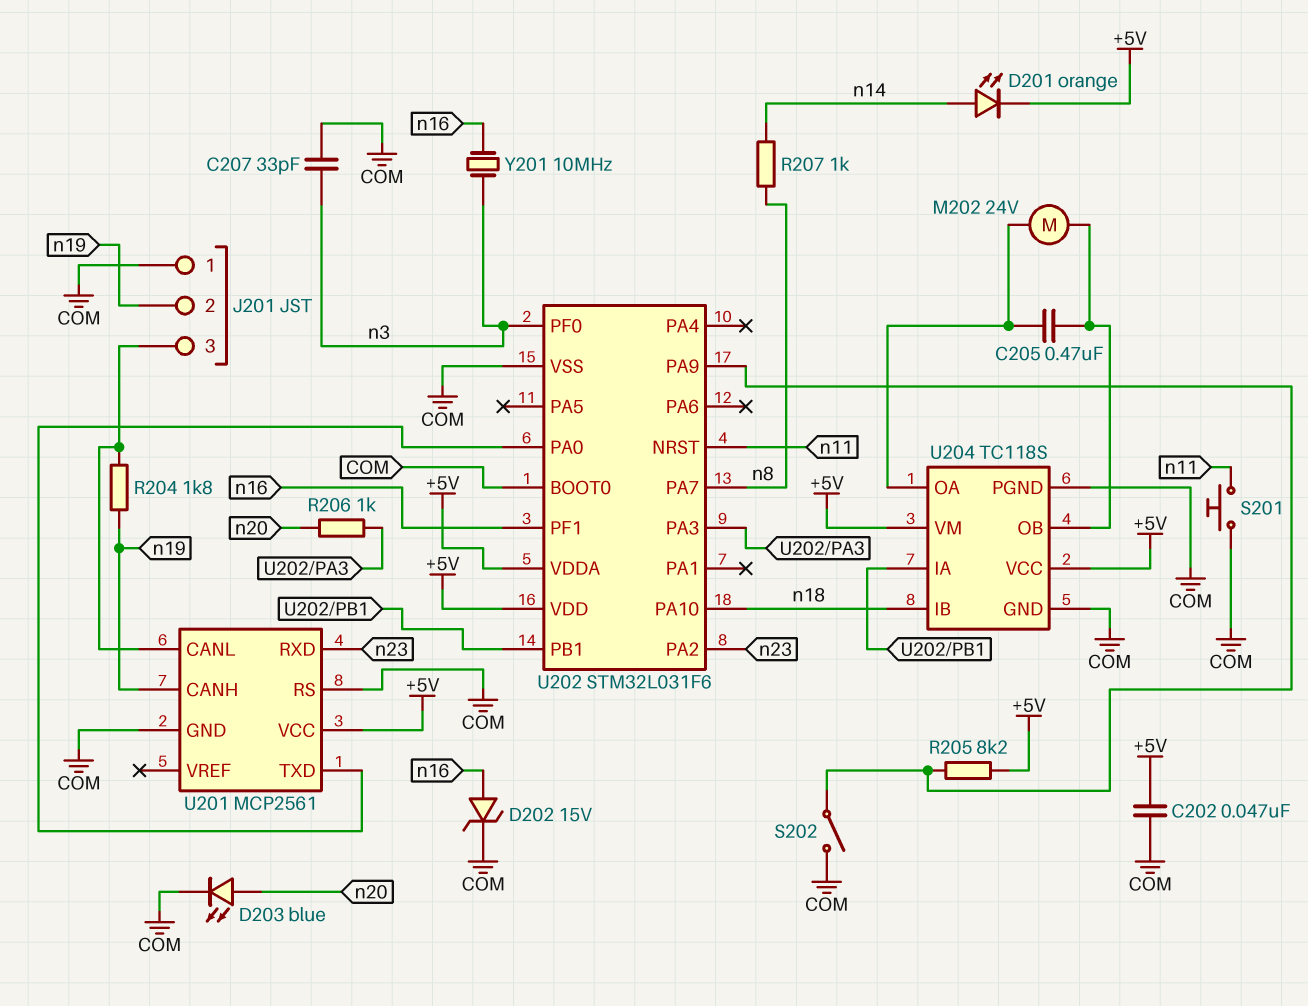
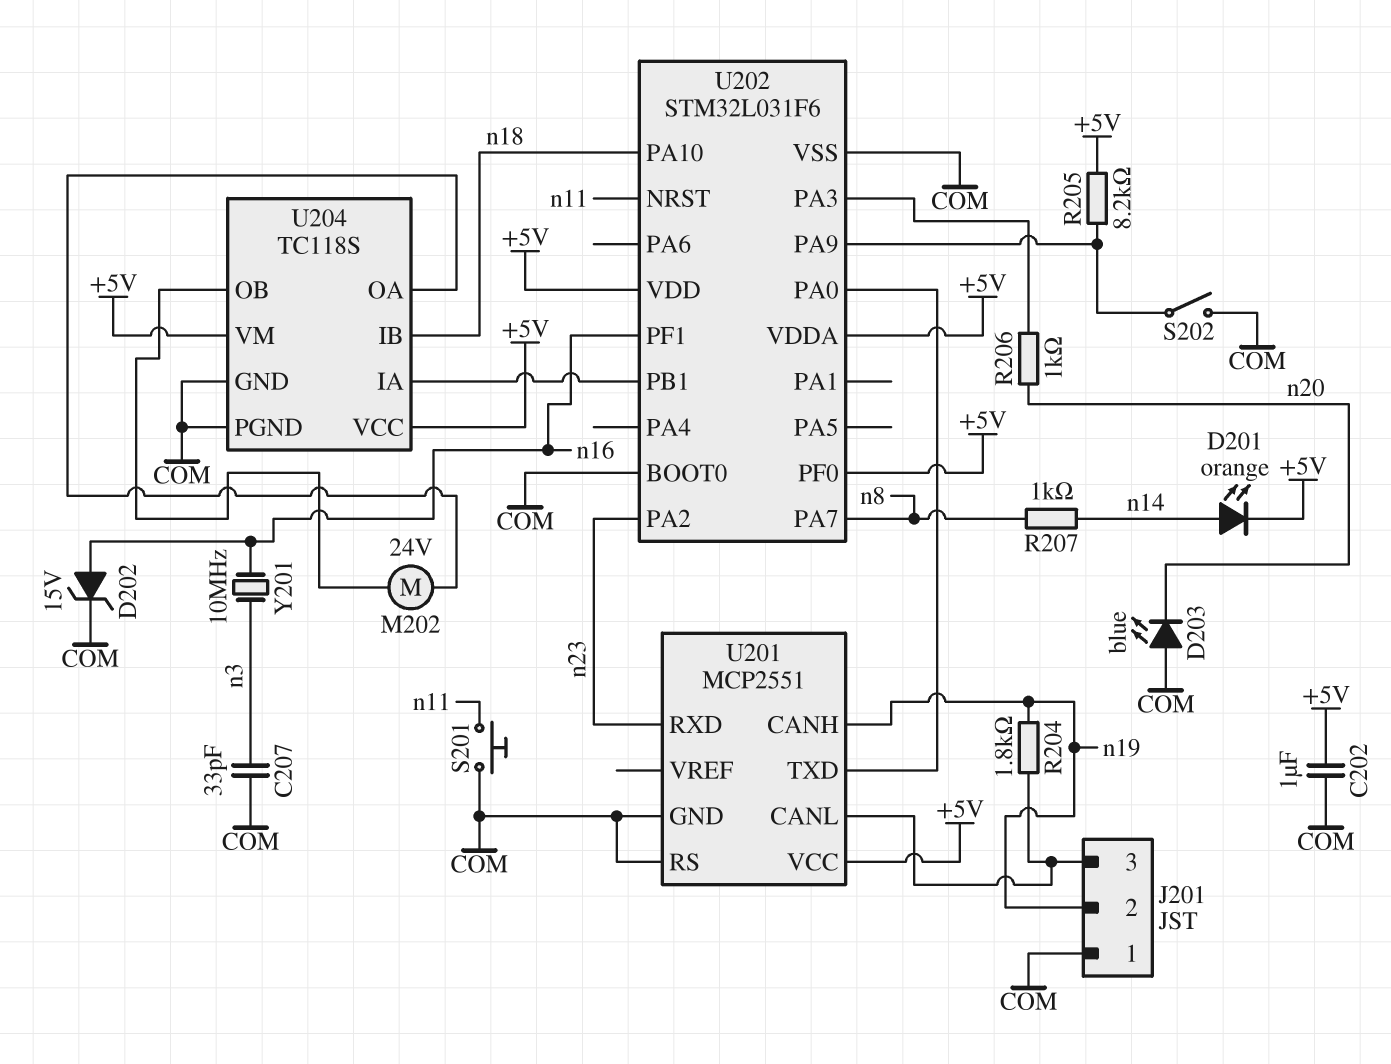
C202: 47nF (+5V, COM) -> 1uF (+5V, COM)
C205: 470nF (U204/OA, U204/OB) -> none
D203: LED blue (A n20, K COM) -> LED blue (A COM, K n20)
U201: MCP2561 -> MCP2551
U202 pin PF0: n3 -> +5V

